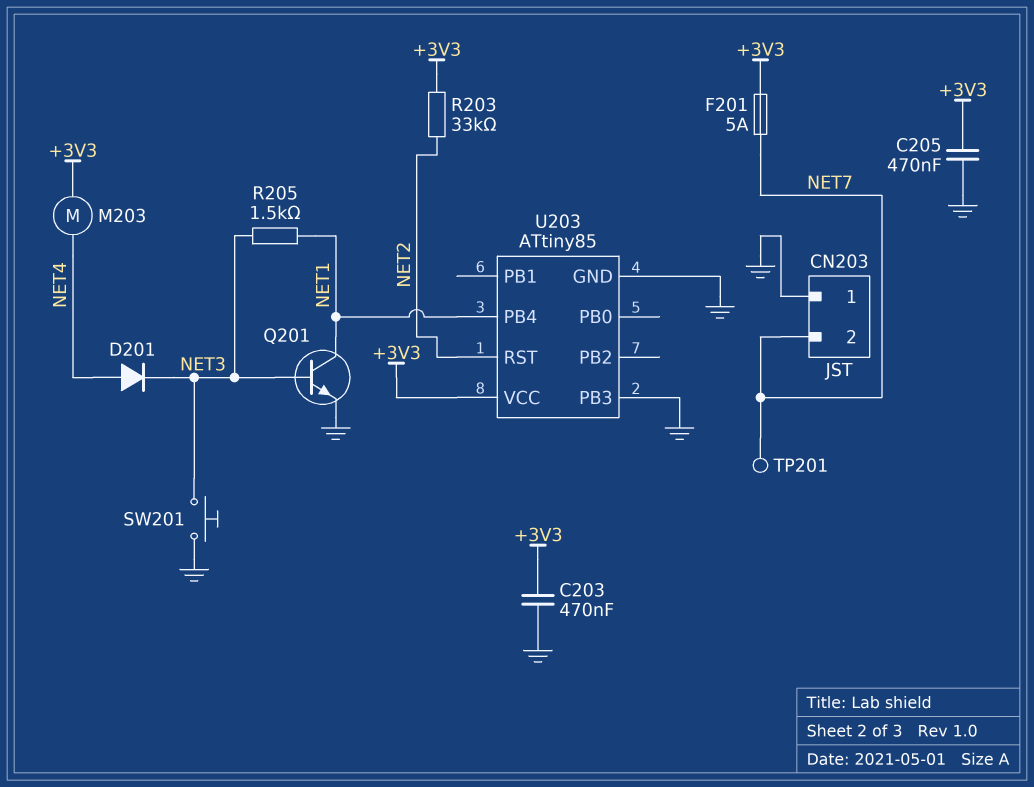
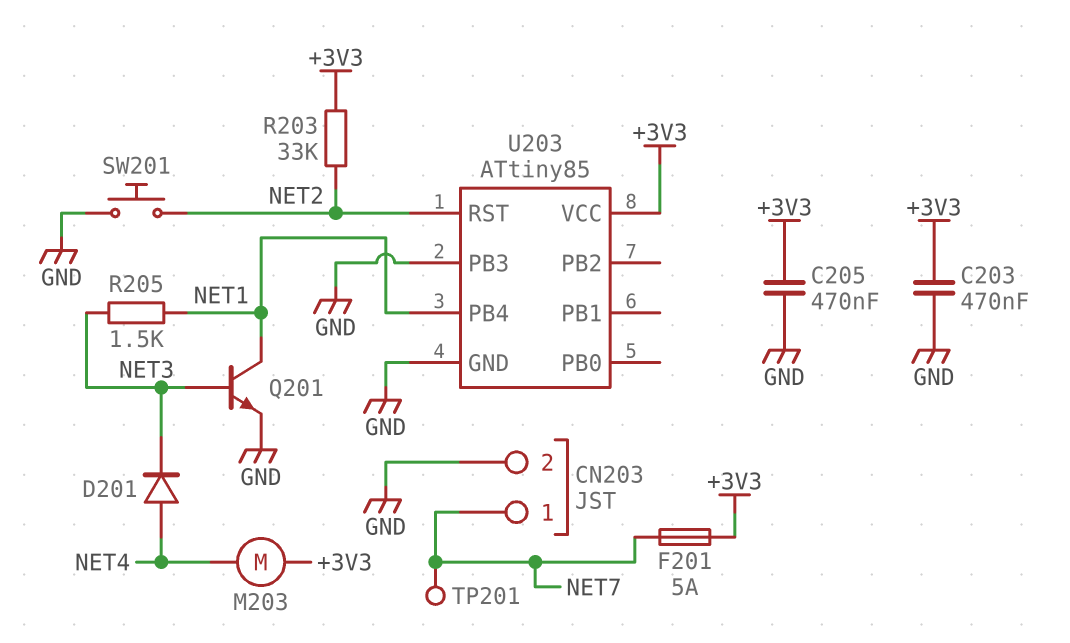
CN203 pin 1: GND -> NET7
CN203 pin 2: NET7 -> GND
SW201: button (GND, NET3) -> button (GND, NET2)

